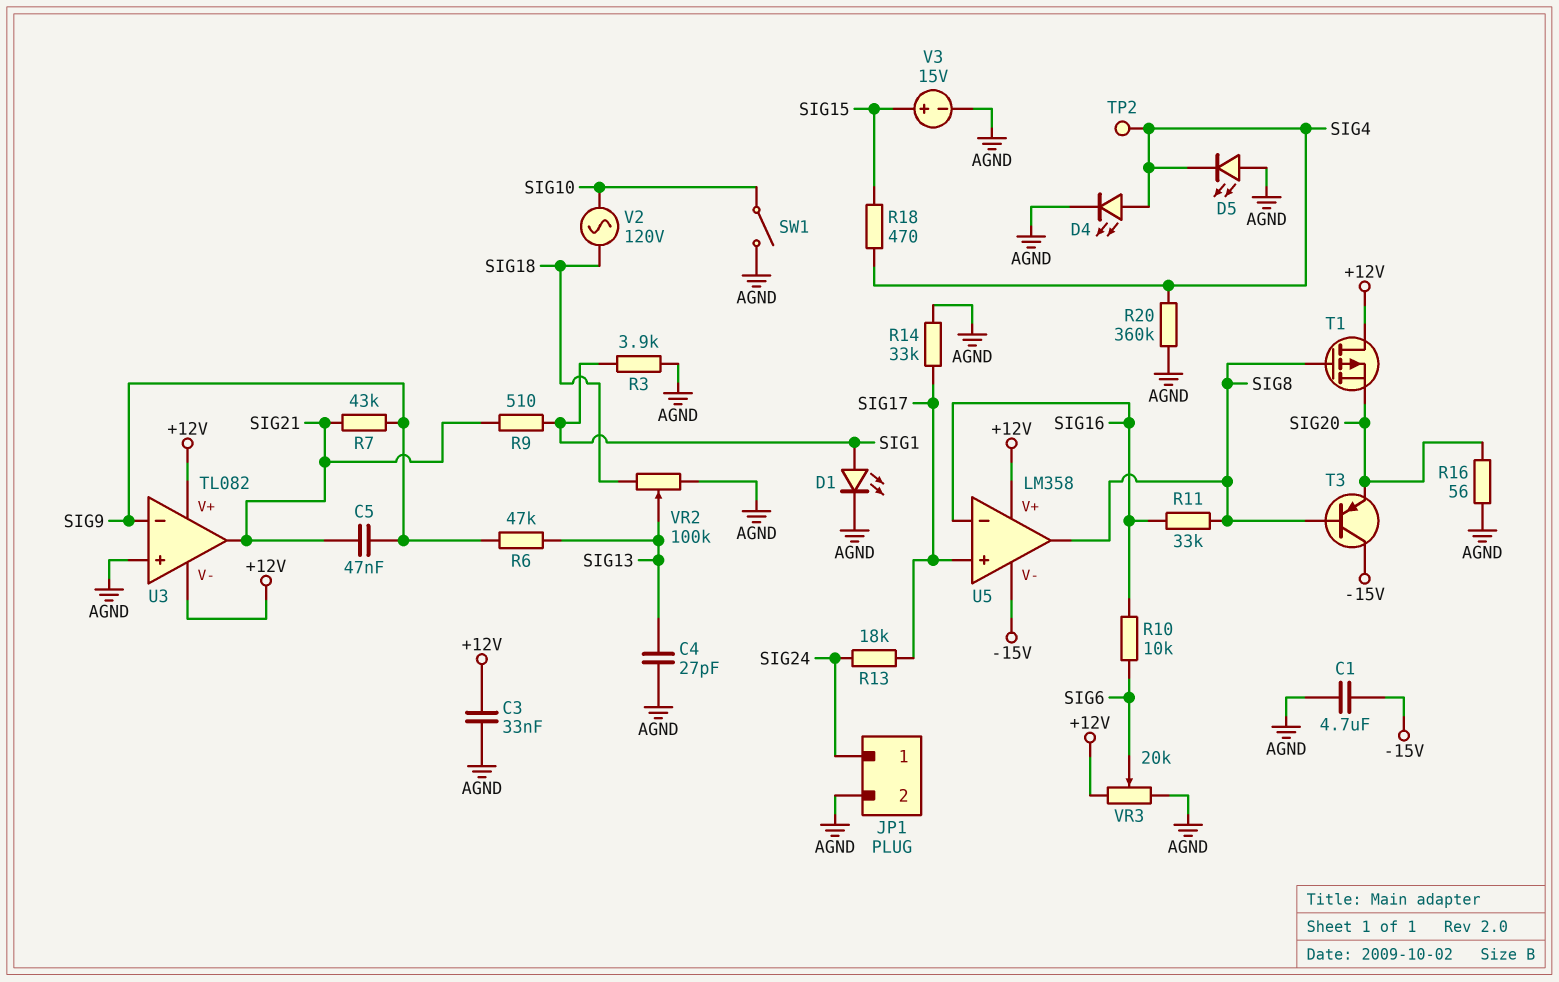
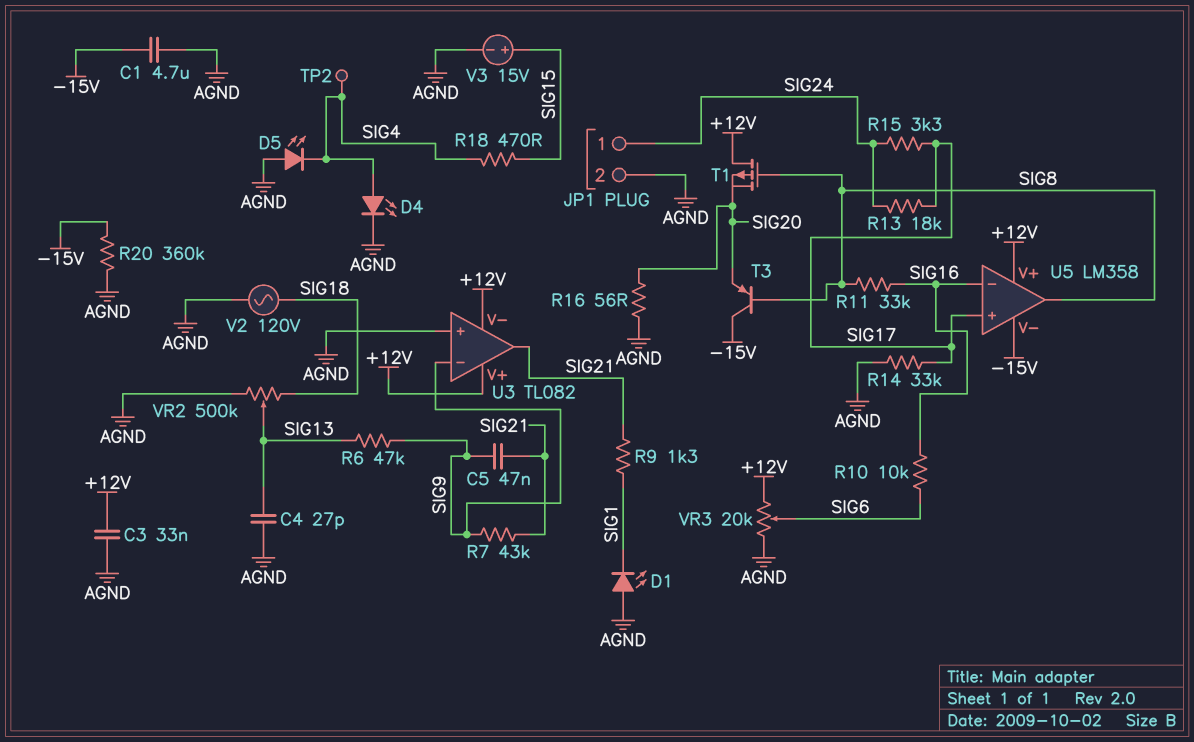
D1: LED (A SIG1, K AGND) -> LED (A AGND, K SIG1)
R3: 3.9k (AGND, SIG1) -> none
R9: 510 (SIG1, SIG21) -> 1.3k (SIG1, SIG21)
R15: none -> 3.3k (SIG17, SIG24)
R20: 360k (AGND, SIG4) -> 360k (-15V, AGND)
SW1: switch (AGND, SIG10) -> none
V2: AC 120V (SIG10, SIG18) -> AC 120V (AGND, SIG18)
VR2: 100k (AGND, SIG18, wiper SIG13) -> 500k (AGND, SIG18, wiper SIG13)

